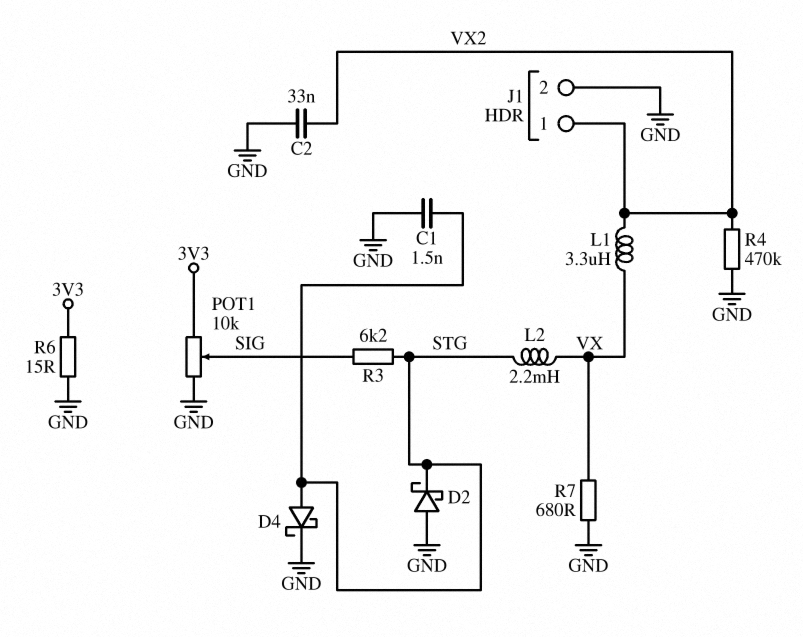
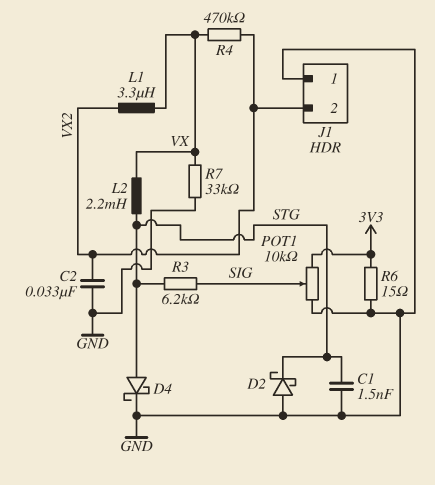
J1 pin 1: VX2 -> GND
J1 pin 2: GND -> VX2
R4: 470k (GND, VX2) -> 470k (VX, VX2)
R7: 680 (GND, VX) -> 33k (GND, VX)

